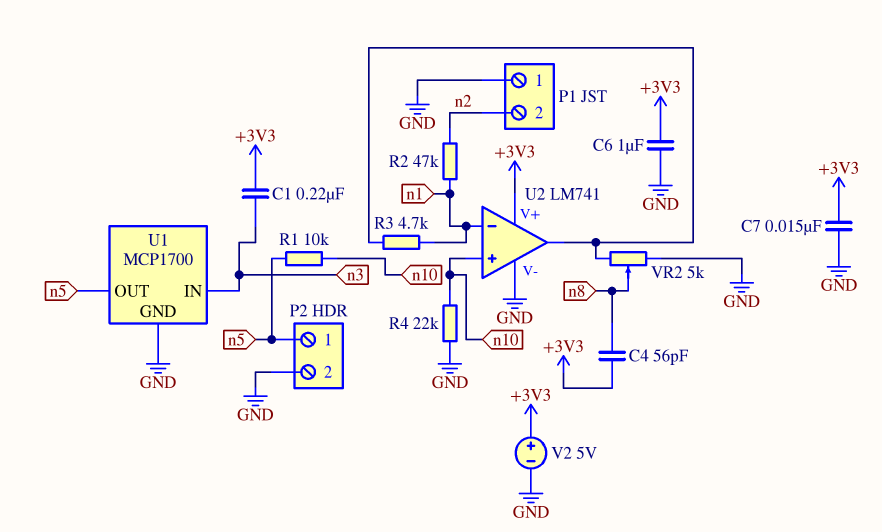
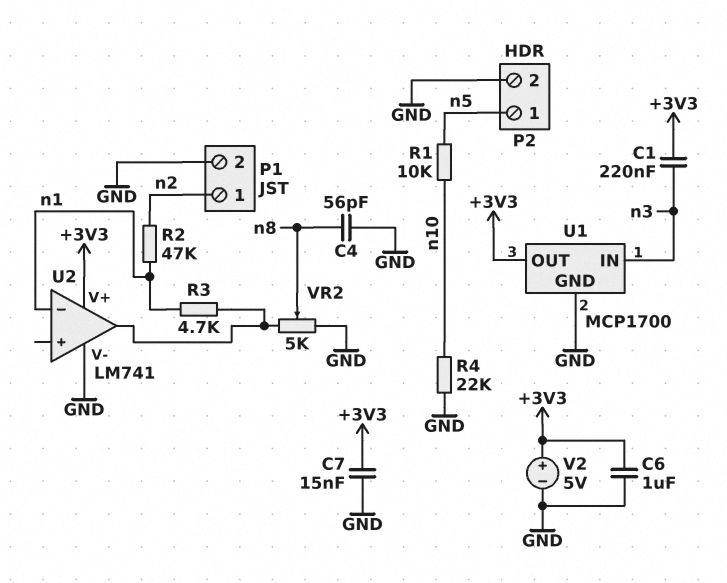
C4: 56pF (+3V3, n8) -> 56pF (GND, n8)
P1 pin 1: GND -> n2
P1 pin 2: n2 -> GND
U1 pin OUT: n5 -> +3V3
U2 pin in+: n10 -> none

